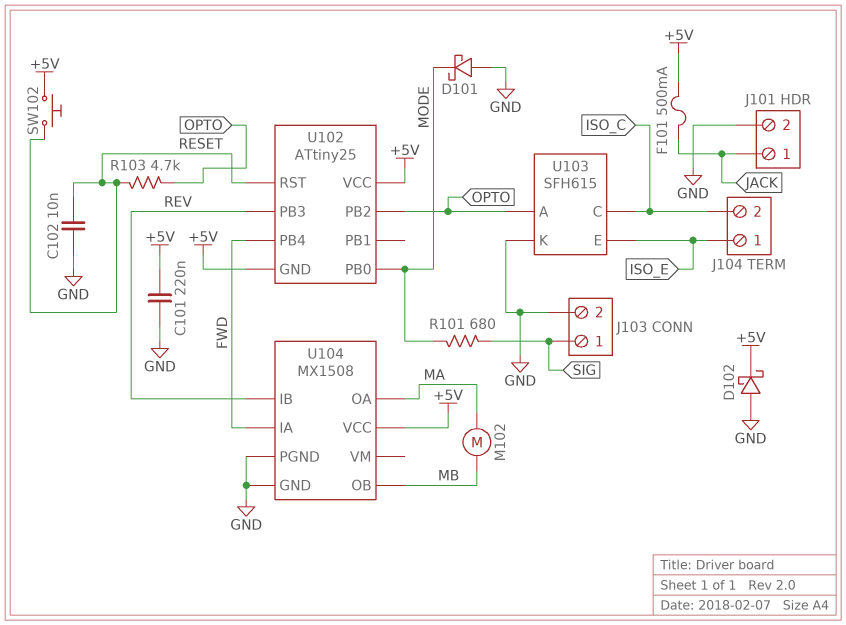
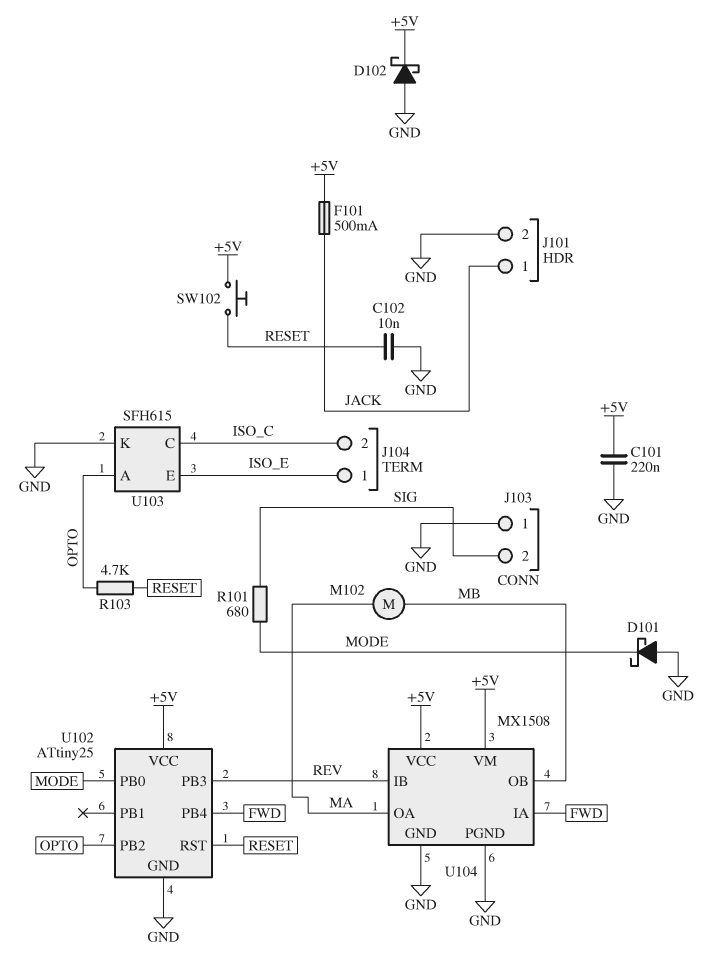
J103 pin 1: SIG -> GND
J103 pin 2: GND -> SIG
U102 pin GND: +5V -> GND
U104 pin VM: none -> +5V

